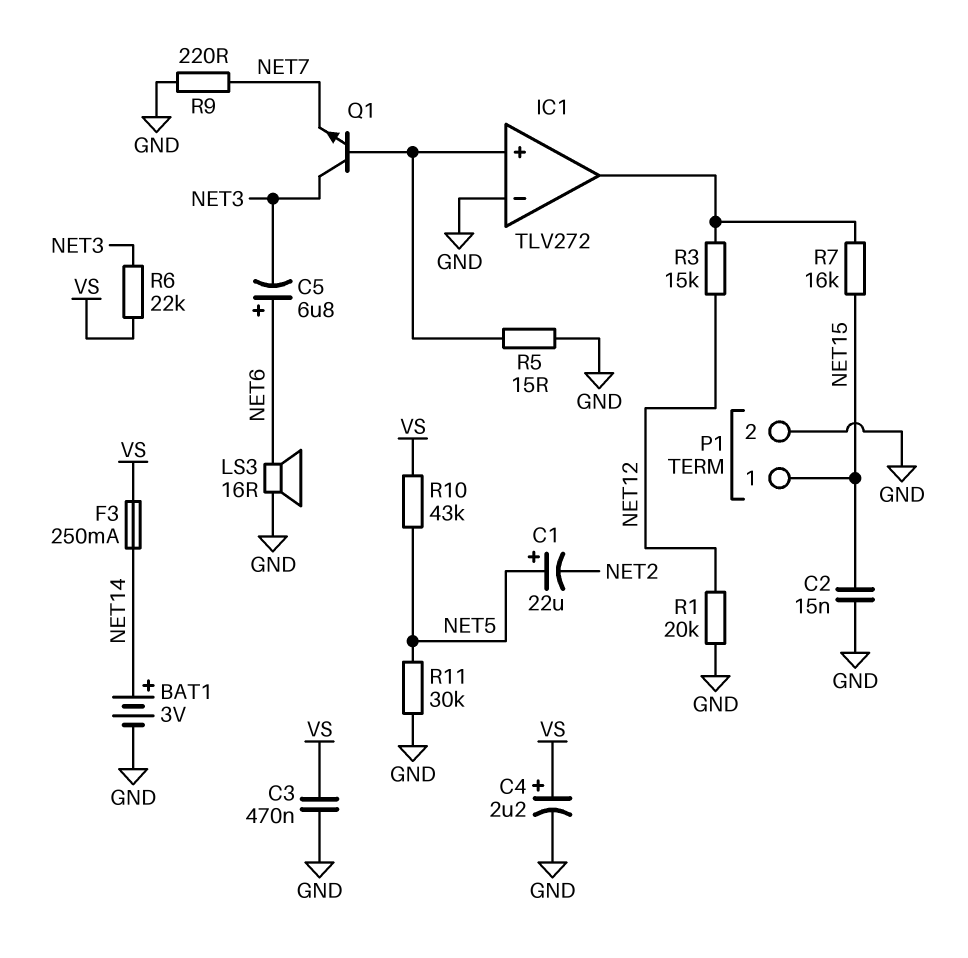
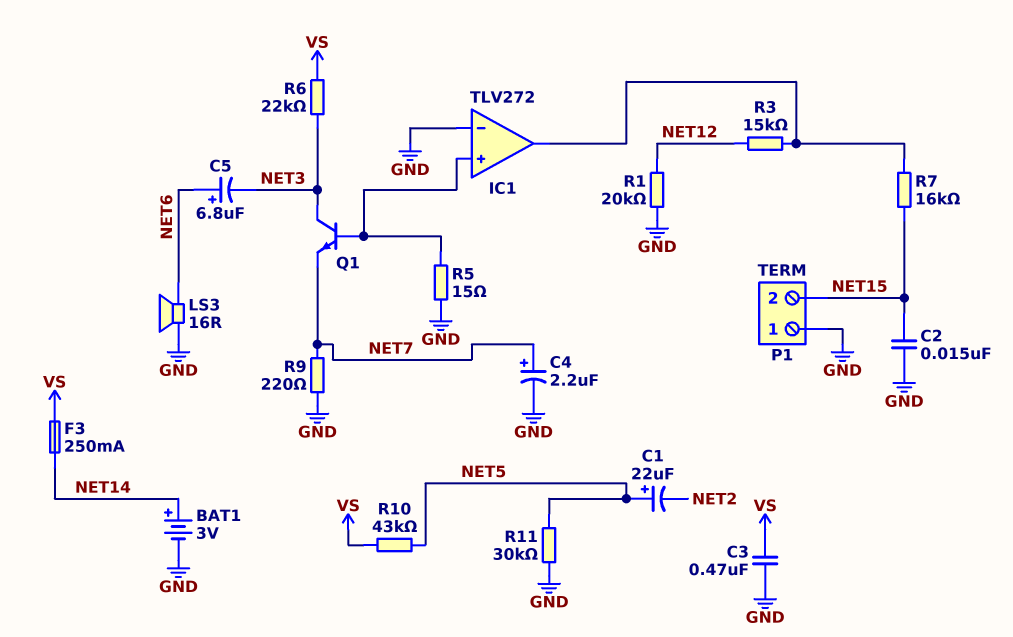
C4: 2.2uF (plus VS, minus GND) -> 2.2uF (plus NET7, minus GND)
P1 pin 1: NET15 -> GND
P1 pin 2: GND -> NET15

